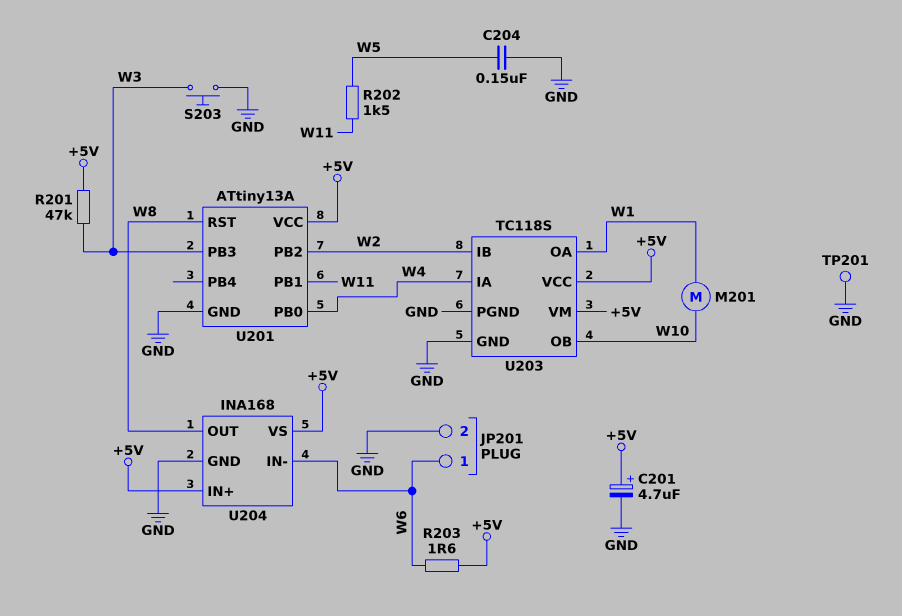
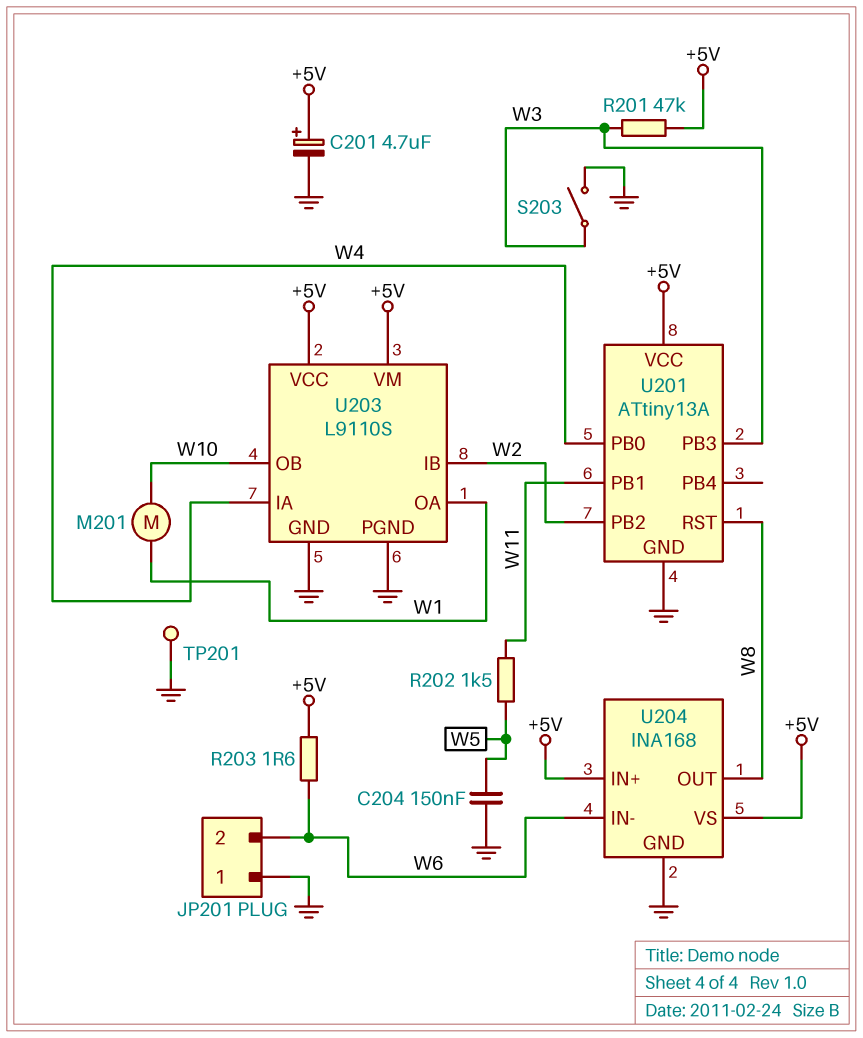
JP201 pin 1: W6 -> GND
JP201 pin 2: GND -> W6
S203: button (GND, W3) -> switch (GND, W3)
U203: TC118S -> L9110S

